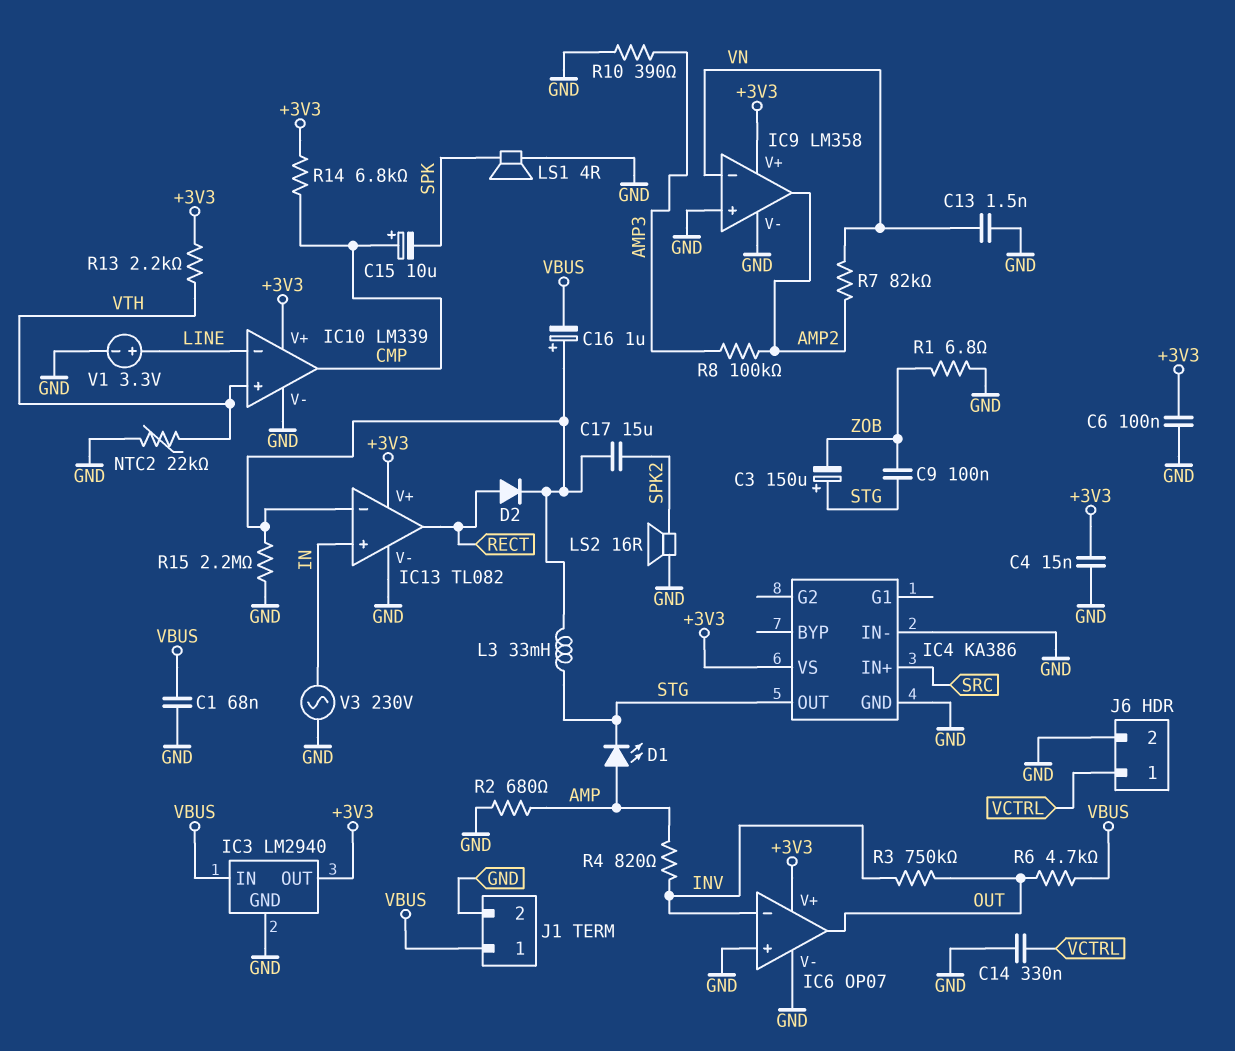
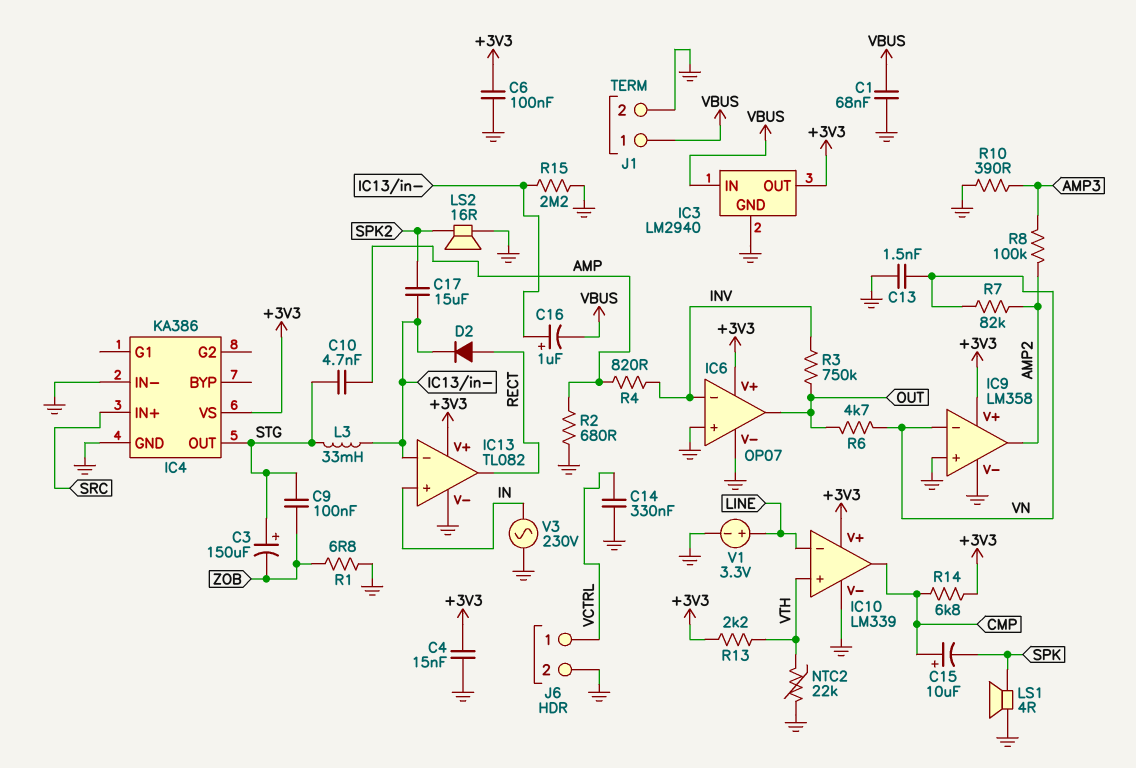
C10: none -> 4.7nF (AMP, STG)
D1: LED (A AMP, K STG) -> none
R6: 4.7k (OUT, VBUS) -> 4.7k (OUT, VN)

